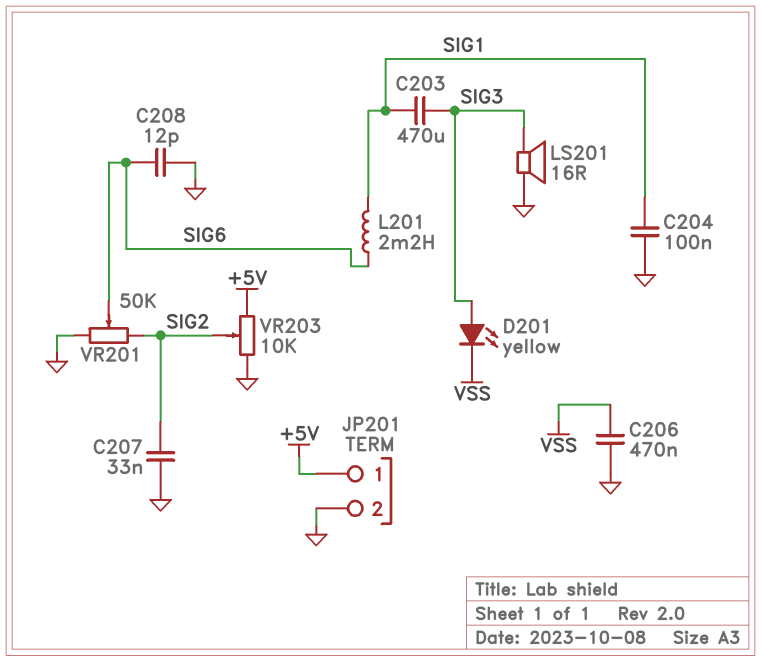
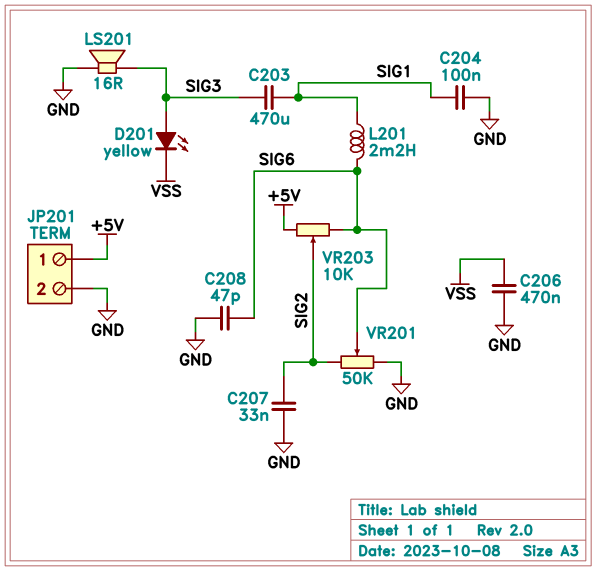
C208: 12pF (GND, SIG6) -> 47pF (GND, SIG6)
VR203: 10k (+5V, GND, wiper SIG2) -> 10k (+5V, SIG6, wiper SIG2)

